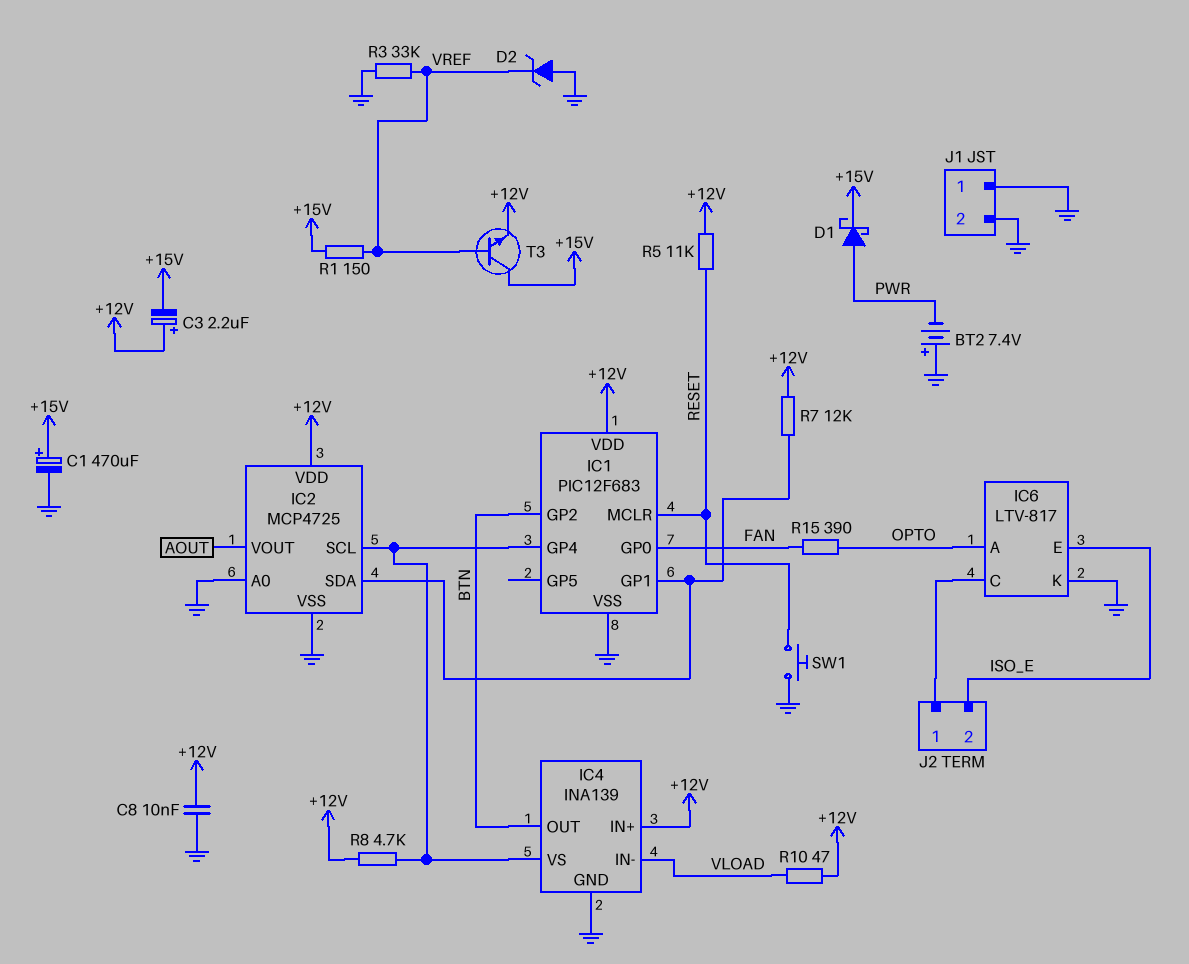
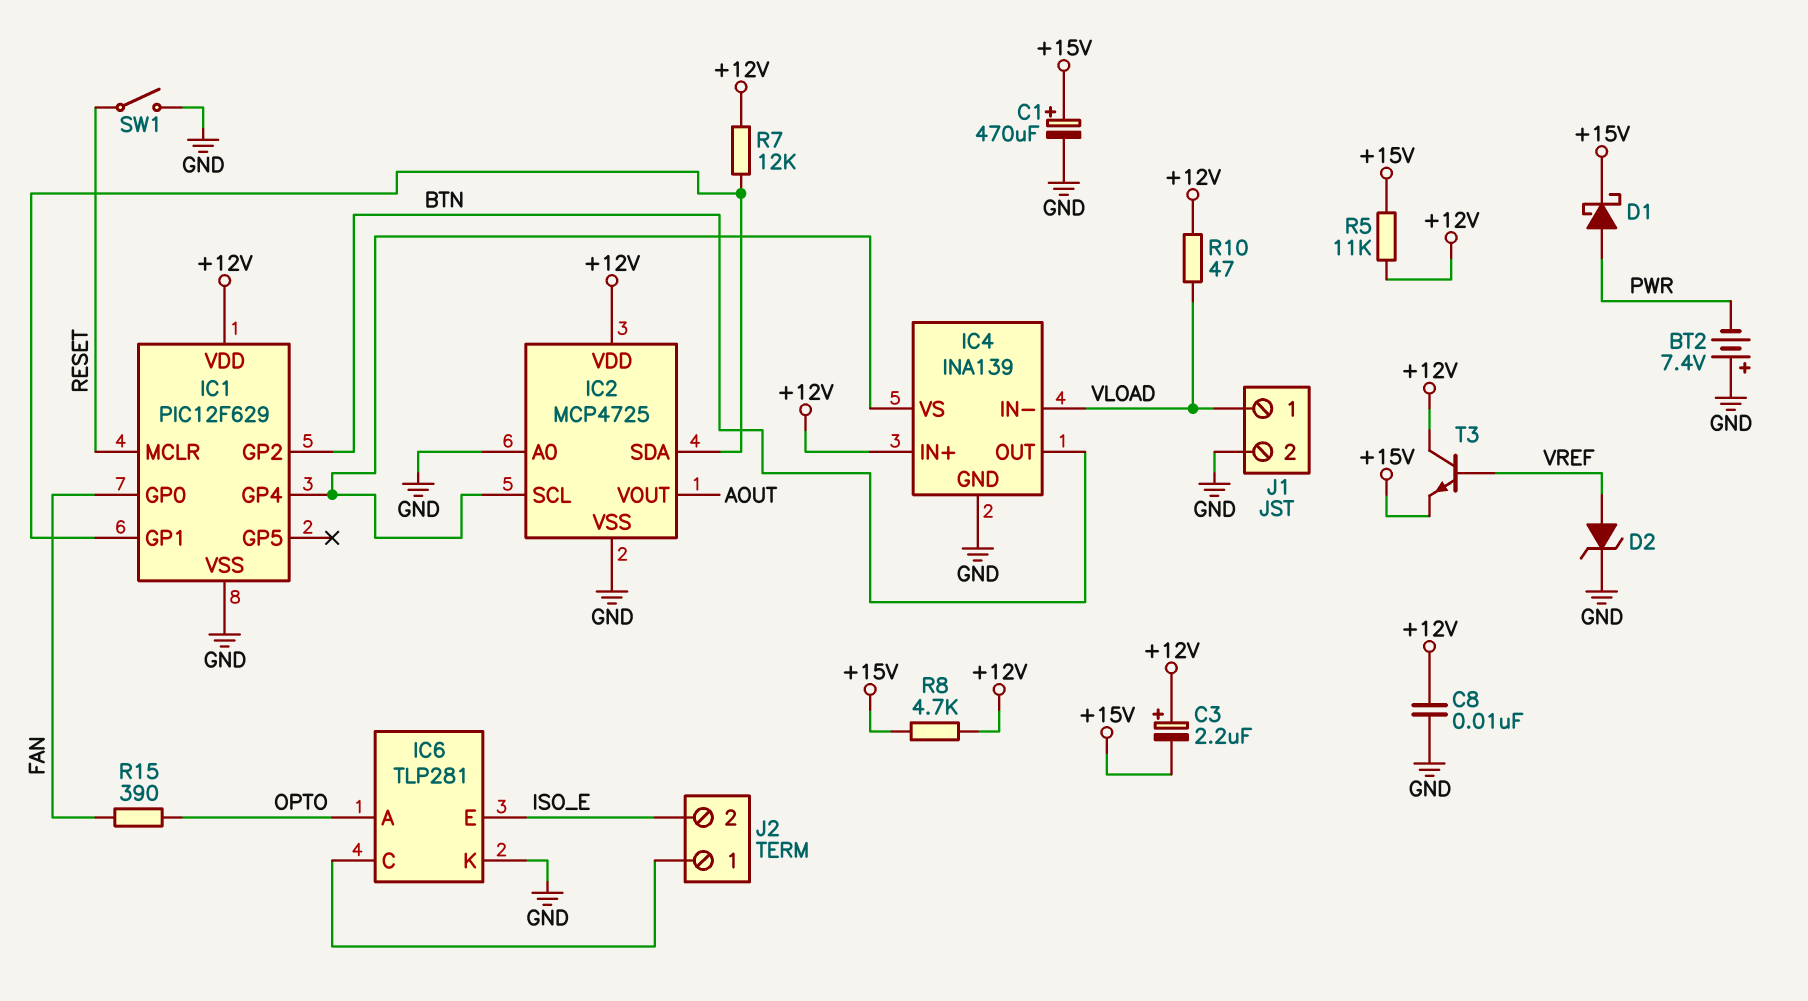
D2: zener (A GND, K VREF) -> zener (A VREF, K GND)
IC1: PIC12F683 -> PIC12F629
IC6: LTV-817 -> TLP281
J1 pin 1: GND -> VLOAD
R1: 150 (+15V, VREF) -> none
R3: 33k (GND, VREF) -> none
R5: 11k (+12V, RESET) -> 11k (+12V, +15V)
R8: 4.7k (+12V, IC1/GP4) -> 4.7k (+12V, +15V)
SW1: button (GND, RESET) -> switch (GND, RESET)
T3: NPN (B VREF, C +15V, E +12V) -> NPN (B VREF, C +12V, E +15V)

